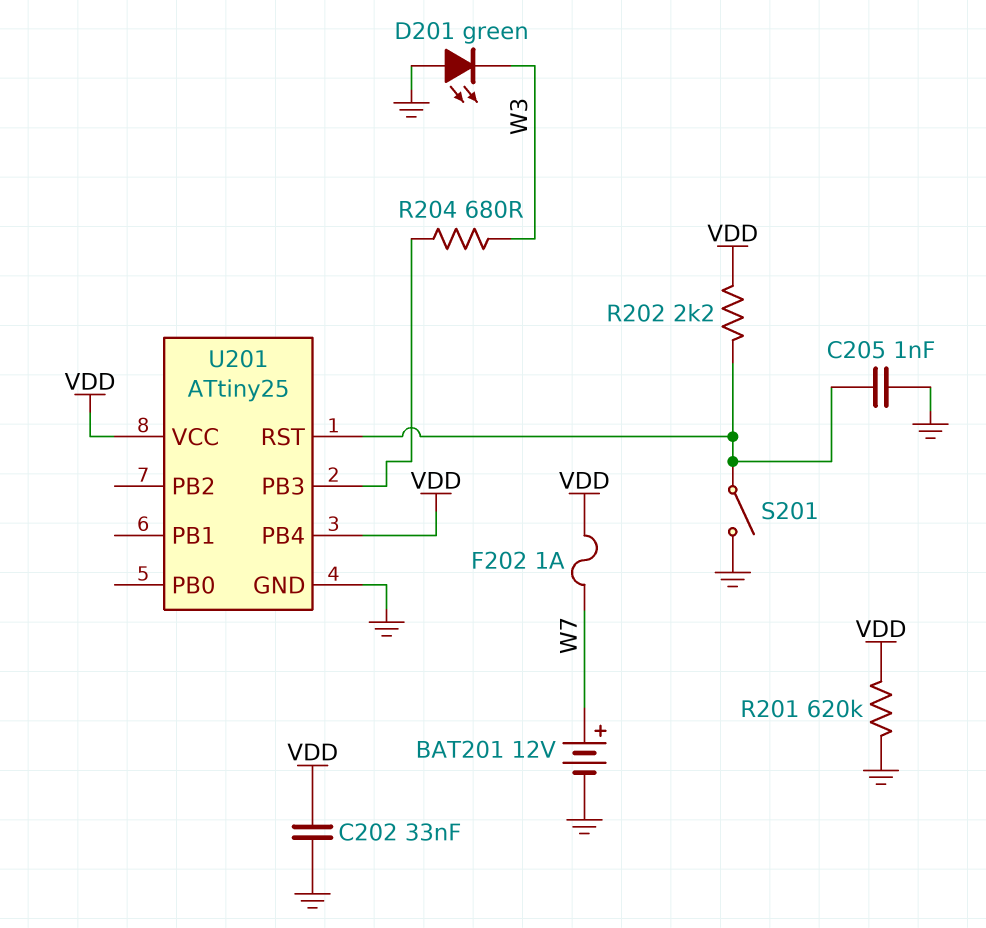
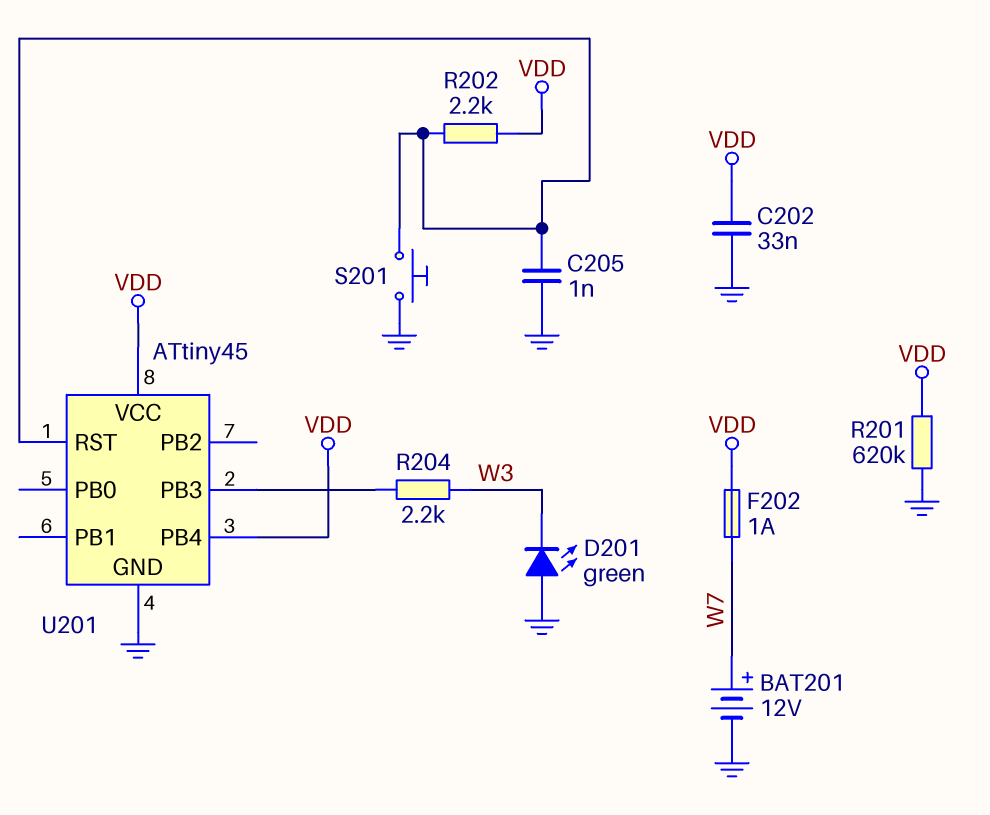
R204: 680 (U201/PB3, W3) -> 2.2k (U201/PB3, W3)
S201: switch (GND, U201/RST) -> button (GND, U201/RST)
U201: ATtiny25 -> ATtiny45

